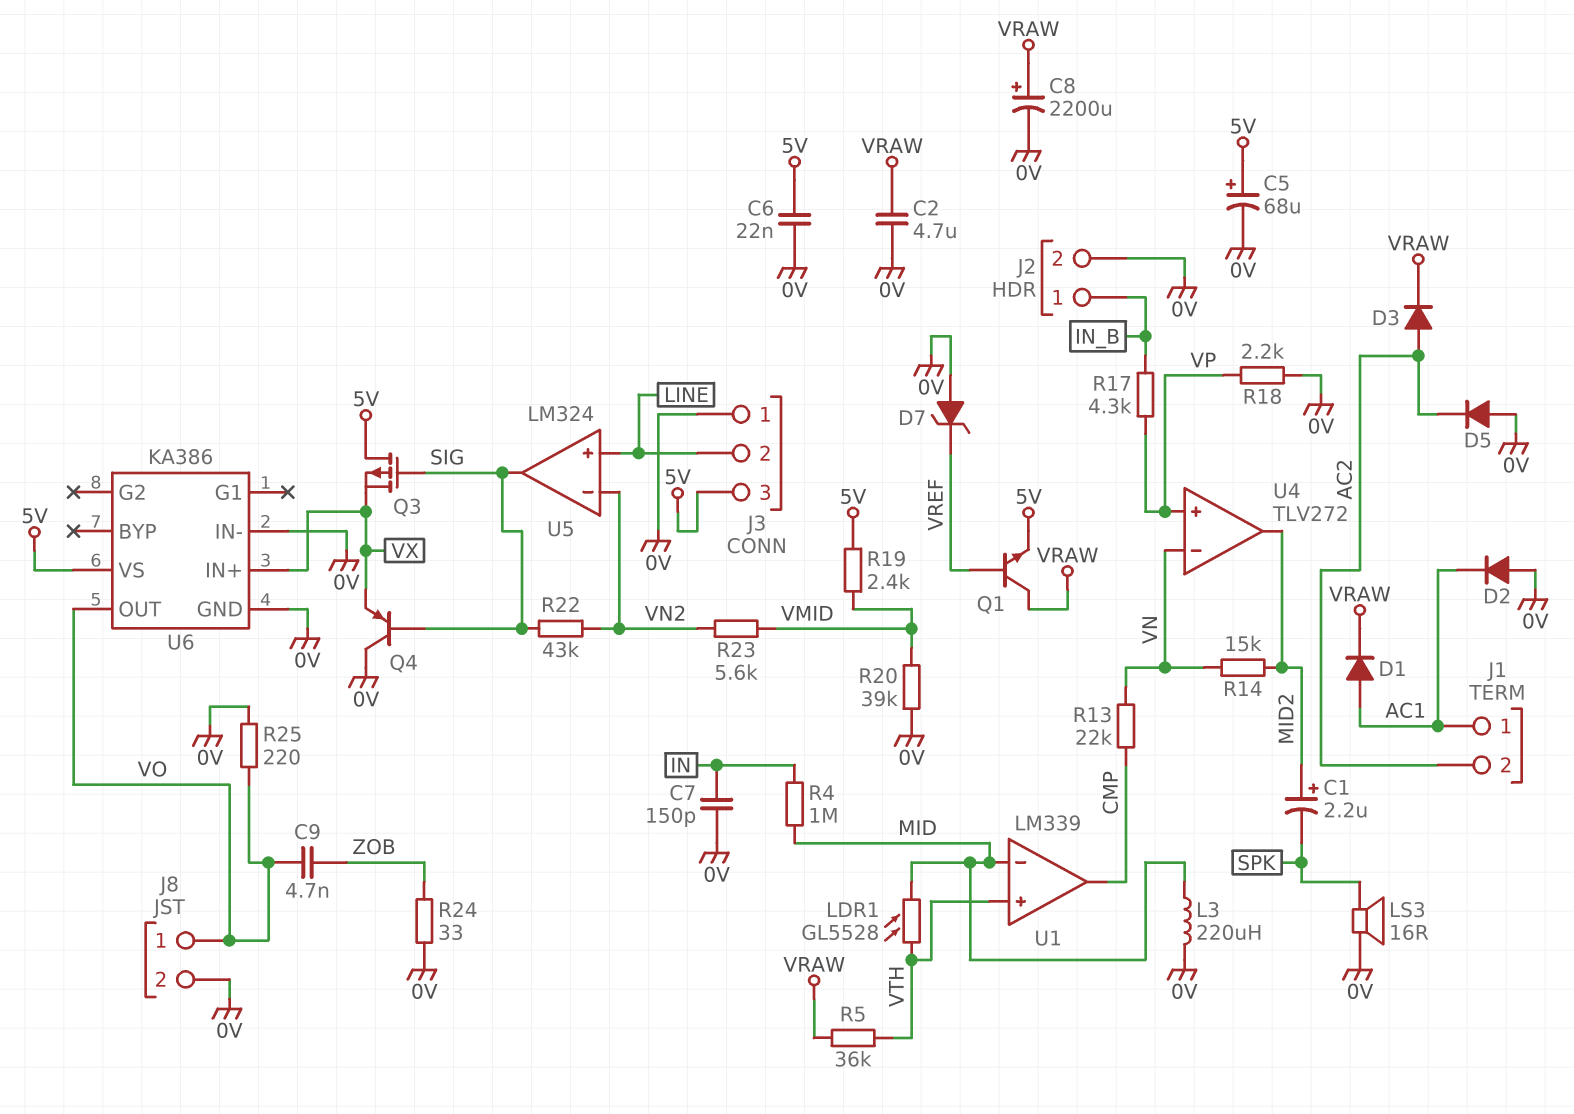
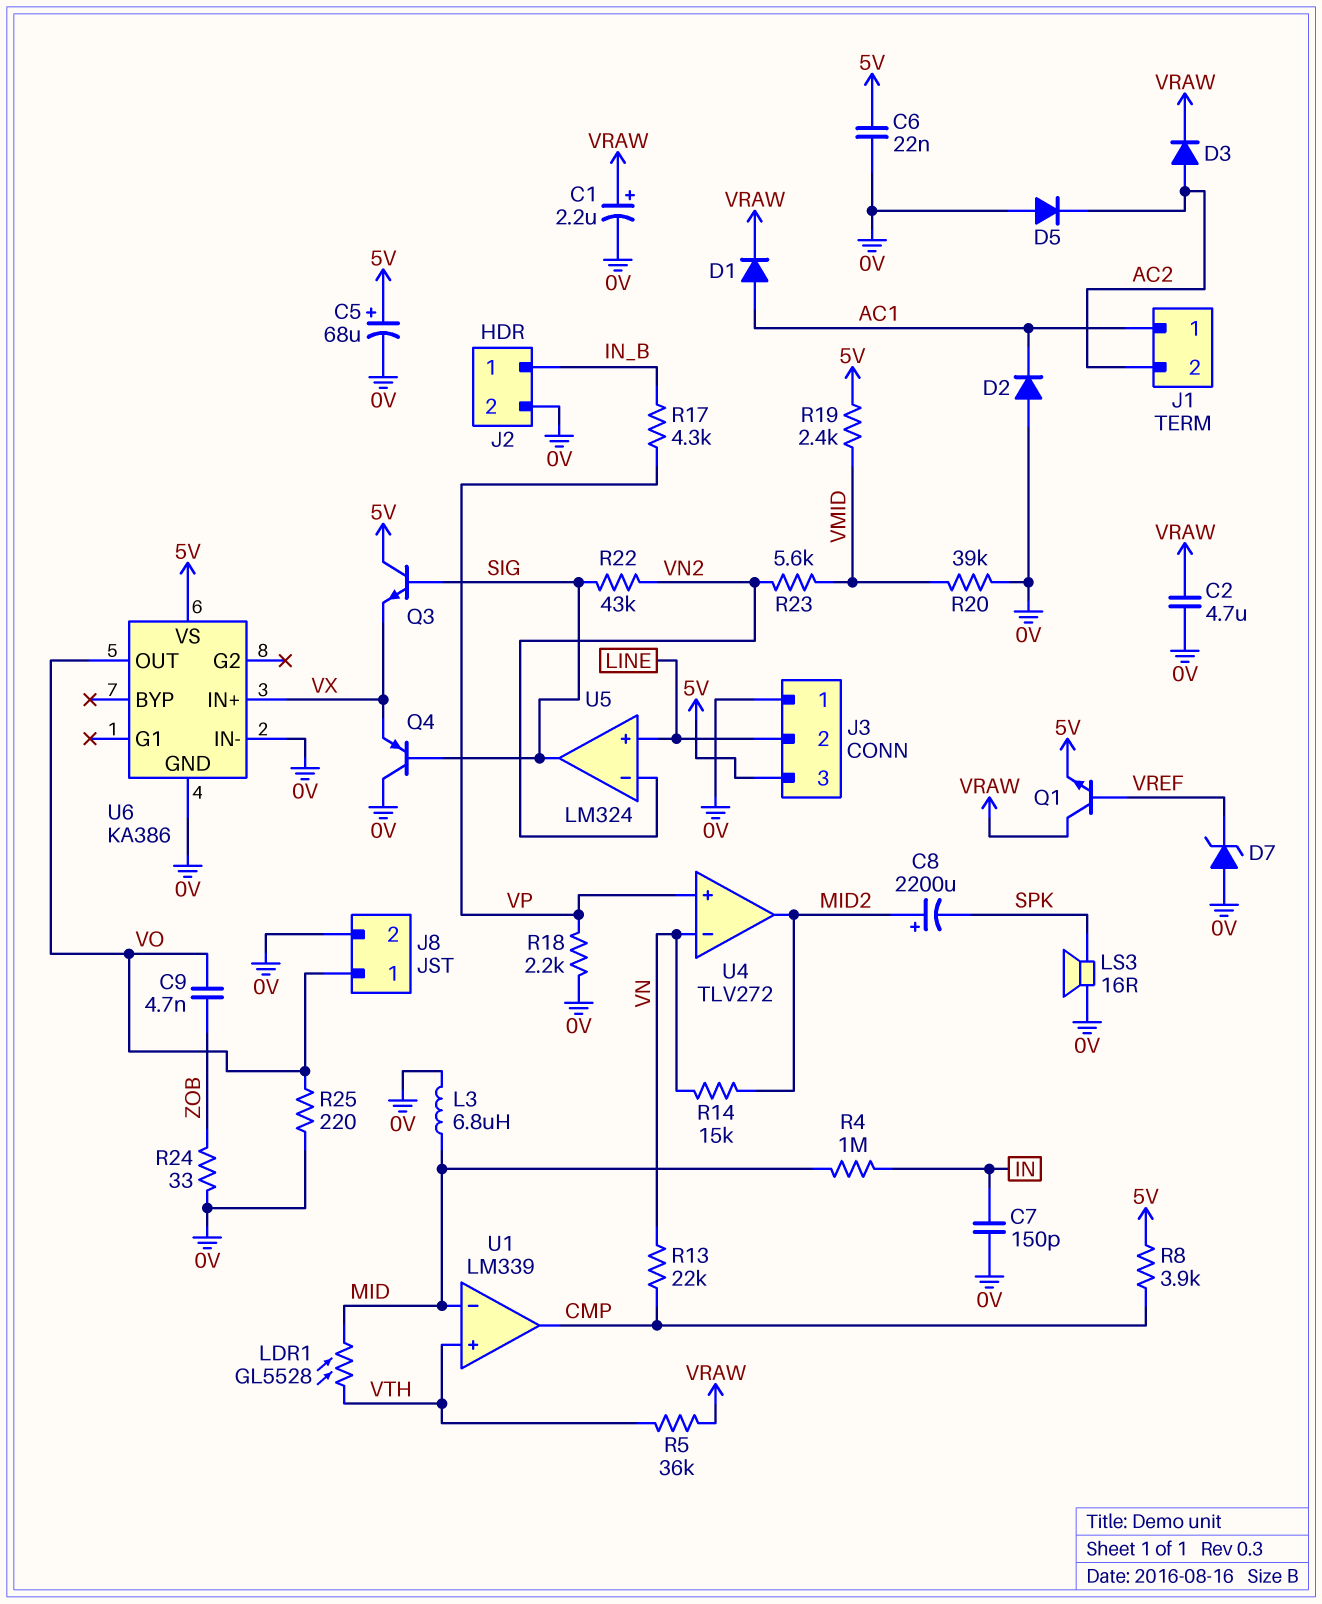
C1: 2.2uF (plus MID2, minus SPK) -> 2.2uF (plus VRAW, minus 0V)
C8: 2200uF (plus VRAW, minus 0V) -> 2200uF (plus MID2, minus SPK)
L3: 220uH (0V, MID) -> 6.8uH (0V, MID)
Q3: PMOS (G SIG, D 5V, S VX) -> NPN (B SIG, C 5V, E VX)
R8: none -> 3.9k (5V, CMP)

